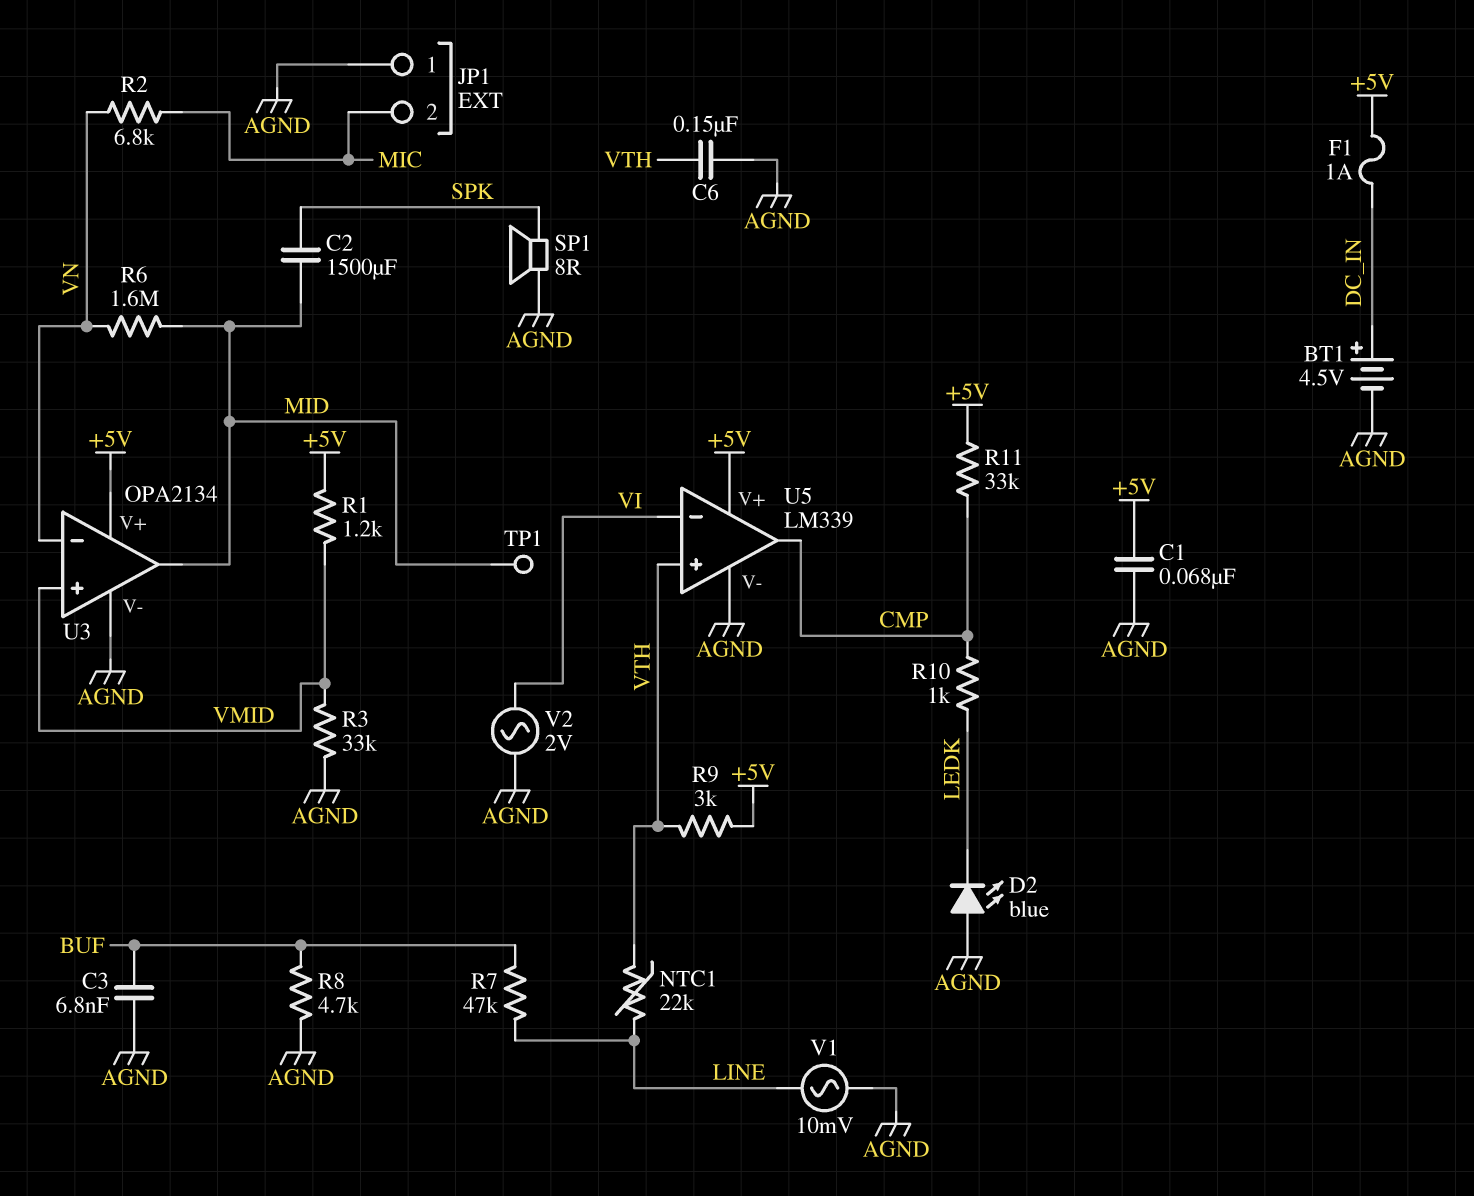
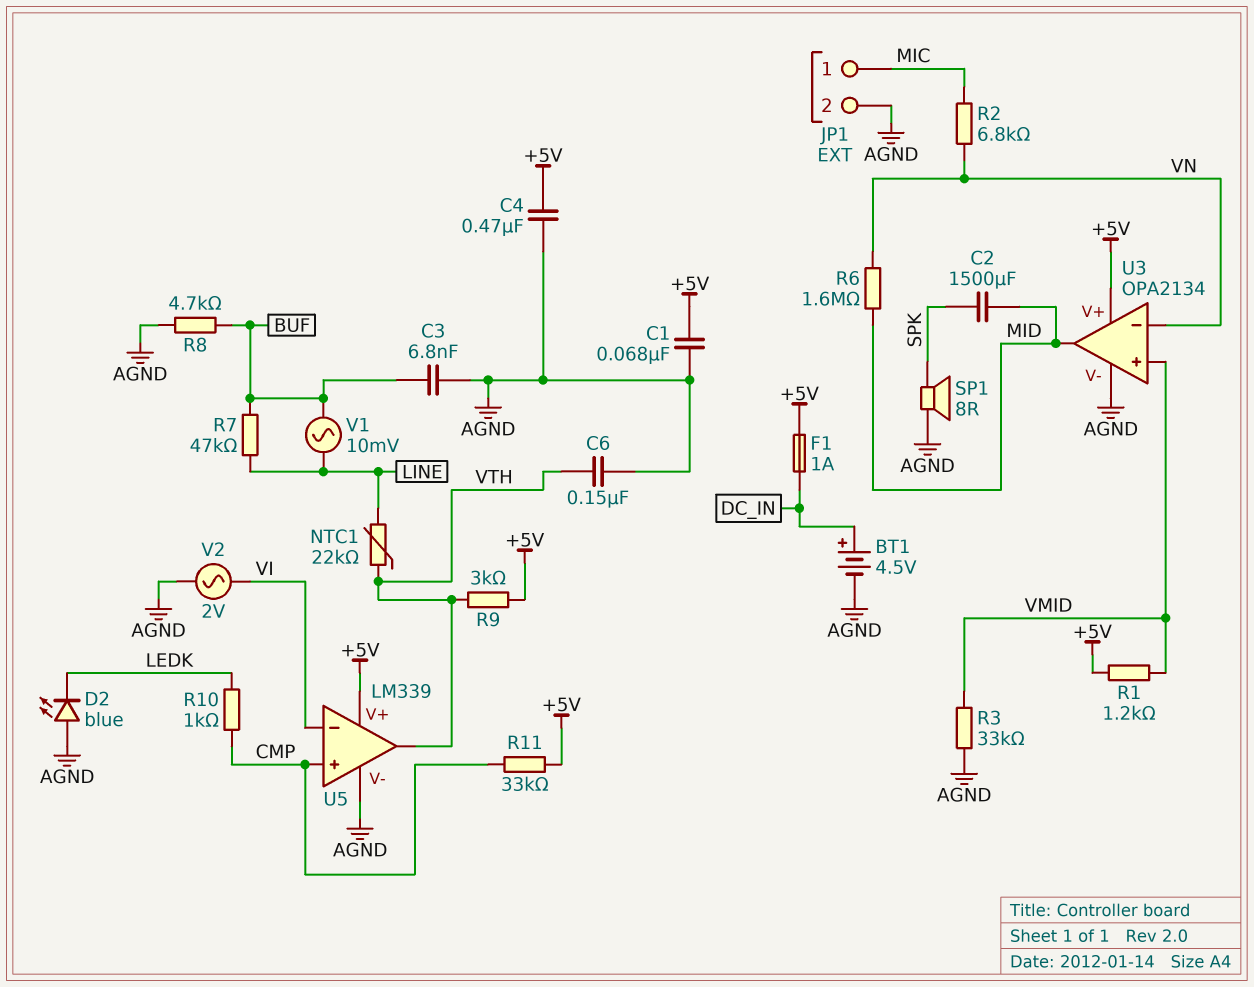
C4: none -> 470nF (+5V, AGND)
JP1 pin 1: AGND -> MIC
JP1 pin 2: MIC -> AGND
TP1: test point (MID) -> none
U5 pin in+: VTH -> CMP
U5 pin out: CMP -> VTH
V1: AC 10mV (AGND, LINE) -> AC 10mV (BUF, LINE)

